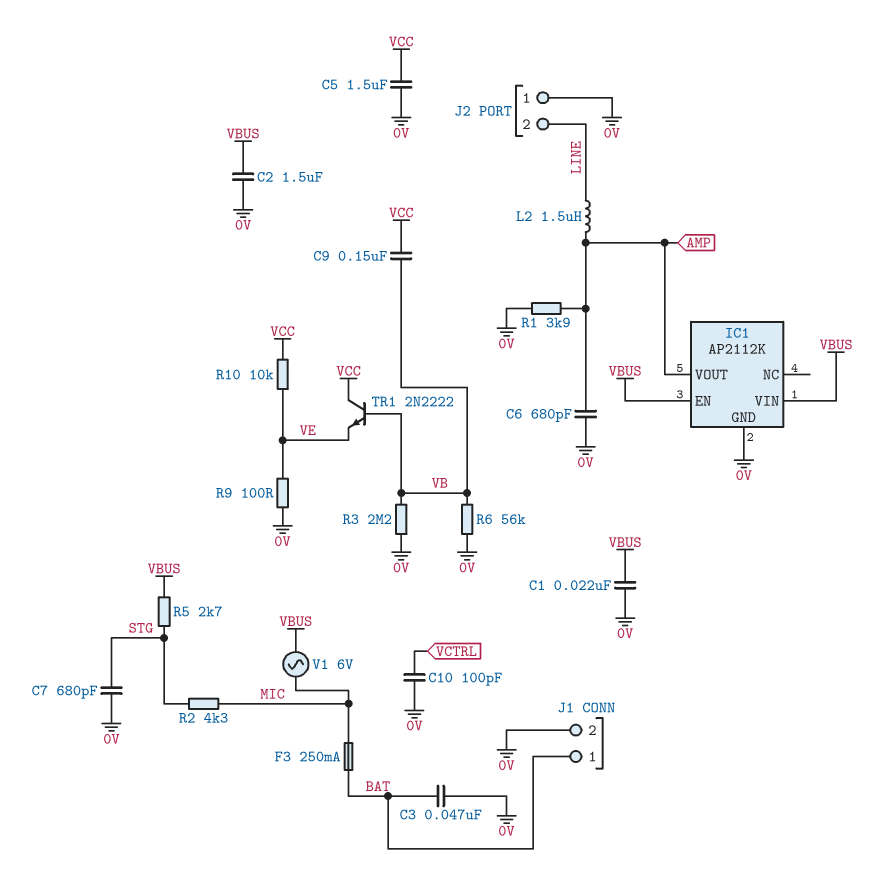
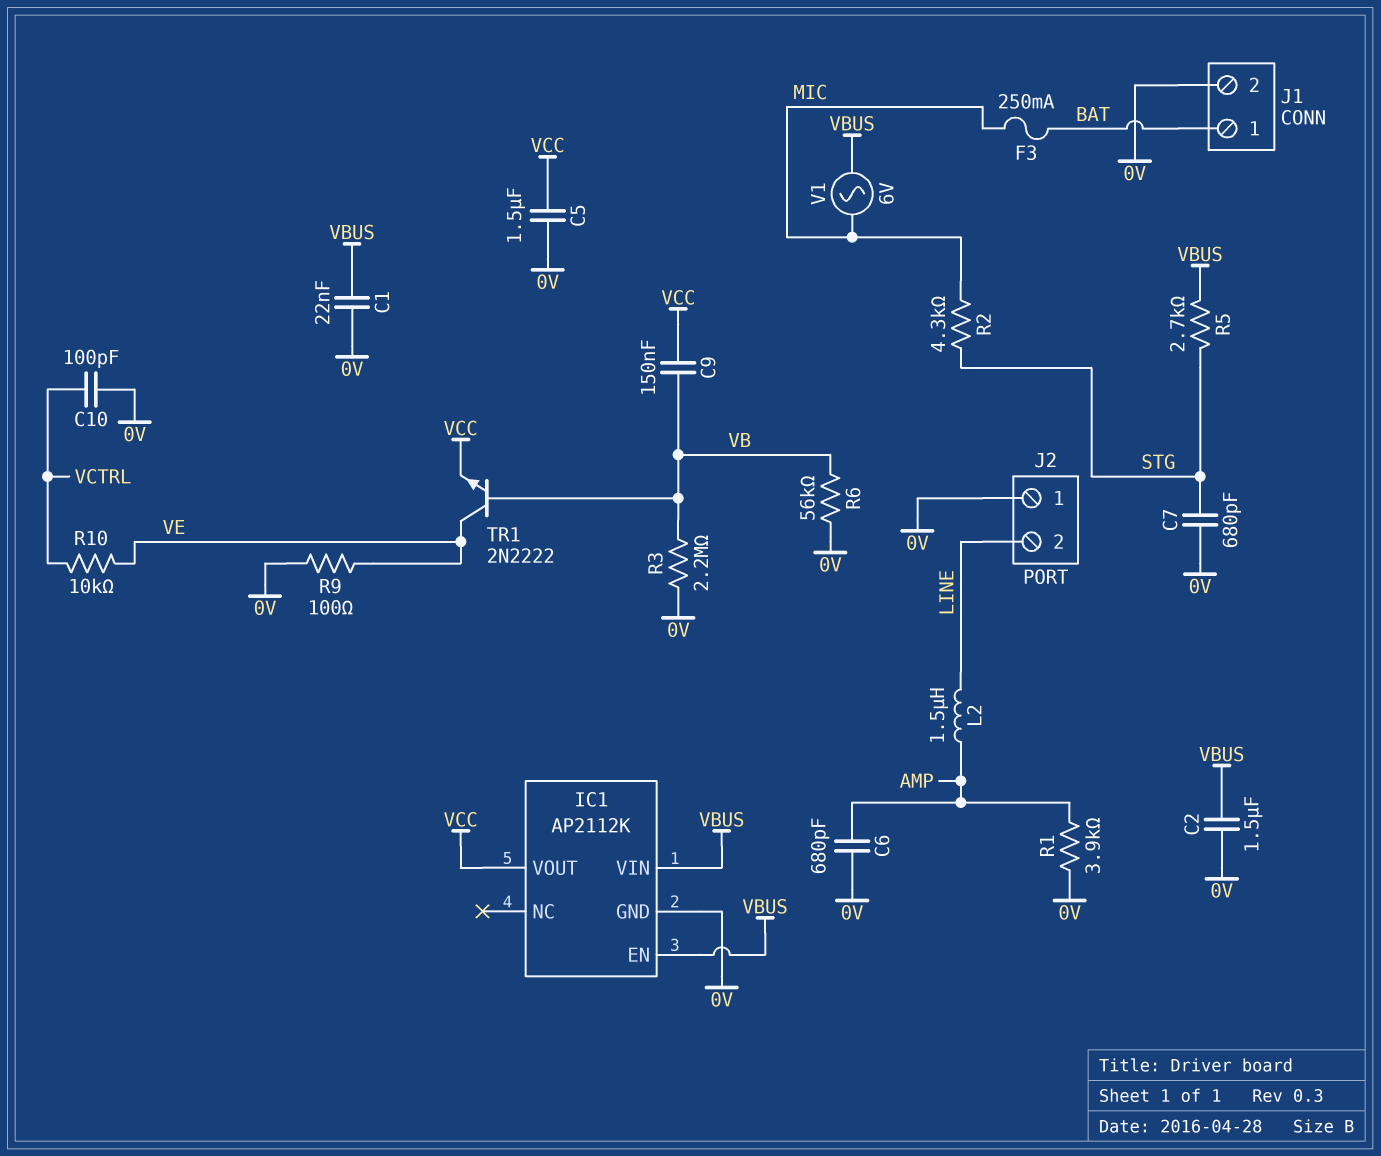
C3: 47nF (0V, BAT) -> none
IC1 pin VOUT: AMP -> VCC
R10: 10k (VCC, VE) -> 10k (VCTRL, VE)
TR1: NPN 2N2222 (B VB, C VCC, E VE) -> NPN 2N2222 (B VB, C VE, E VCC)

